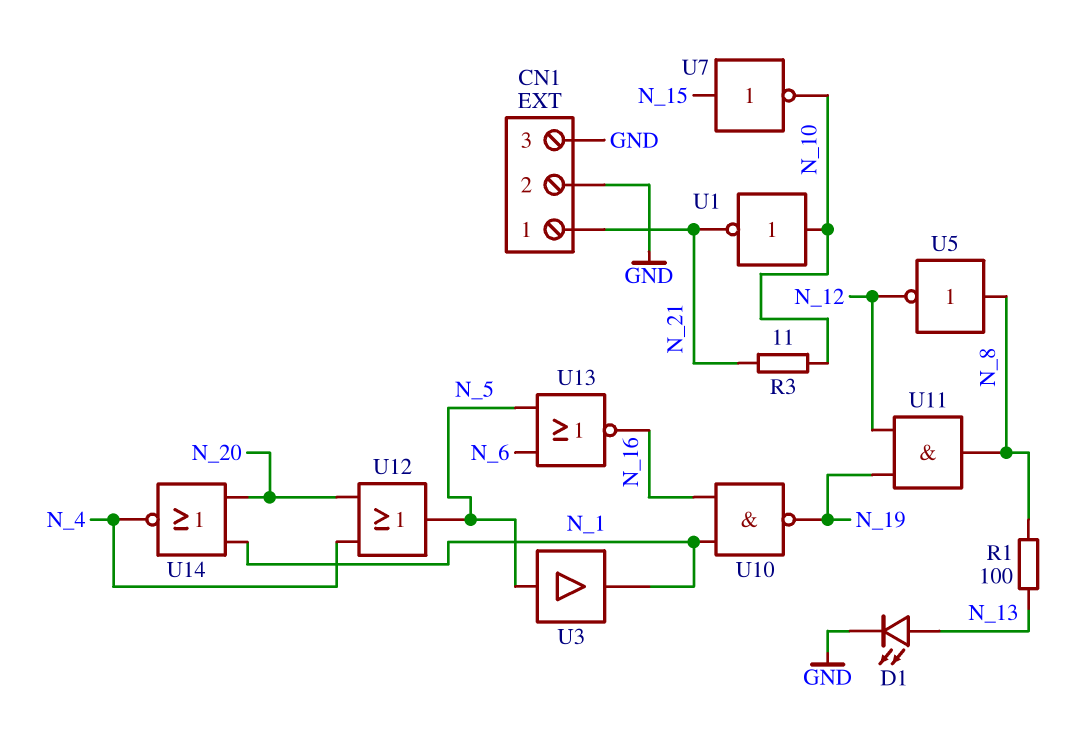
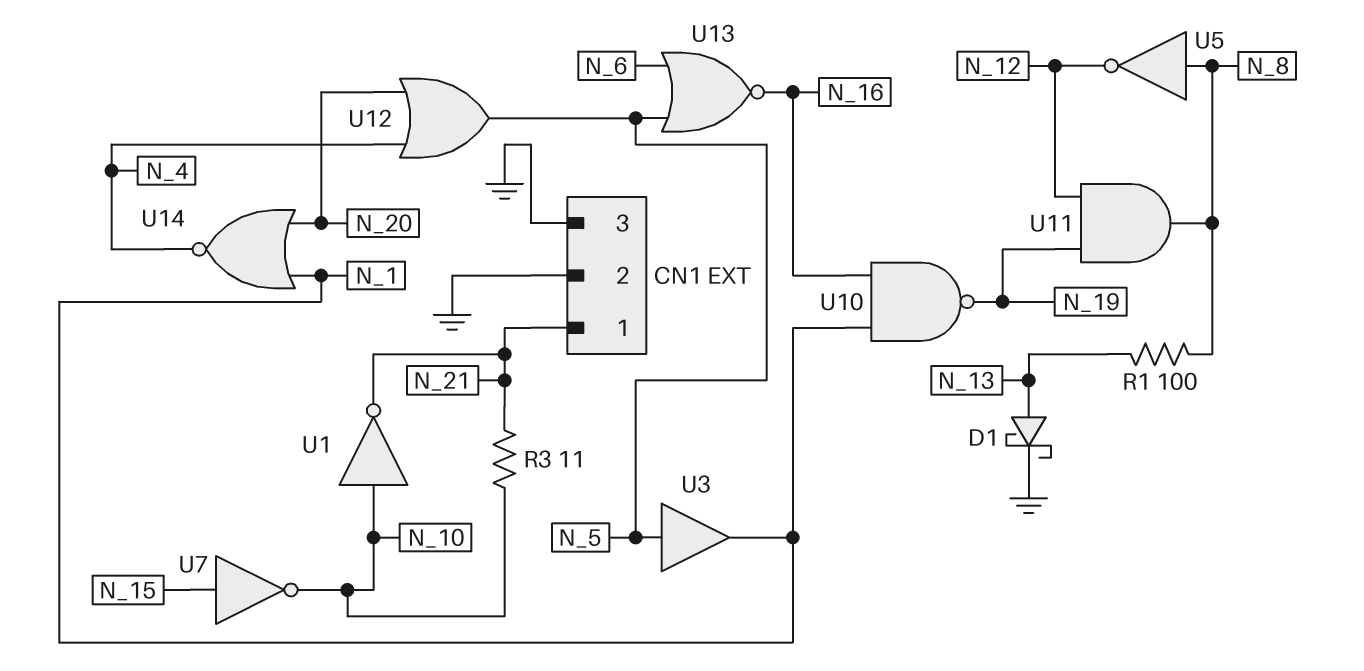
D1: LED (A N_13, K GND) -> schottky (A N_13, K GND)

